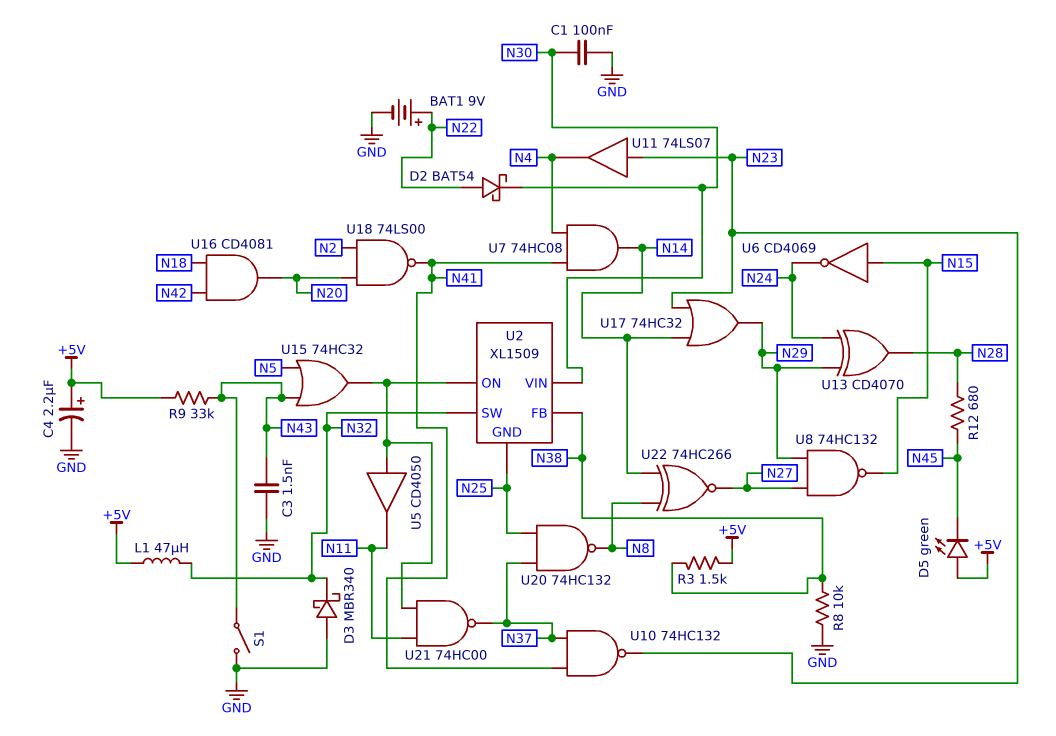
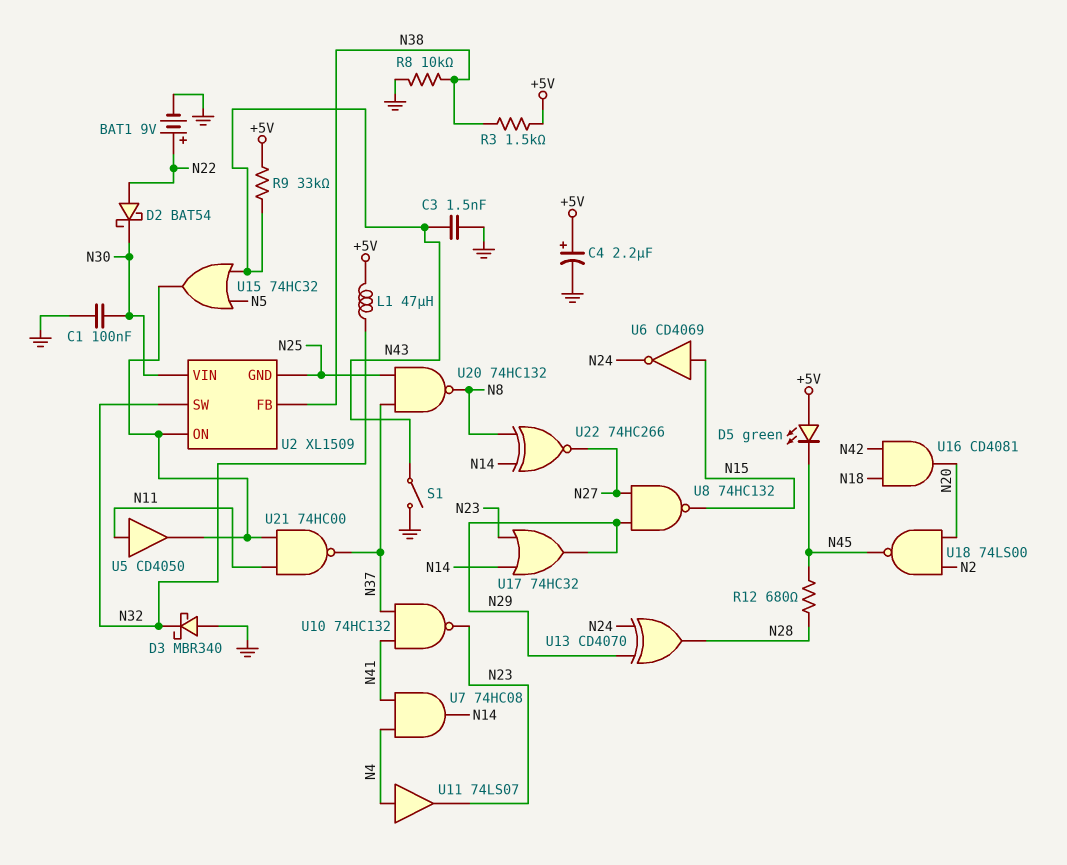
U5: buffer CD4050 (in U2/ON, out N11) -> buffer CD4050 (in N11, out U2/ON)
U11: buffer 74LS07 (in N23, out N4) -> buffer 74LS07 (in N4, out N23)
U18: NAND 74LS00 (in N2, in N20, out N41) -> NAND 74LS00 (in N2, in N20, out N45)

